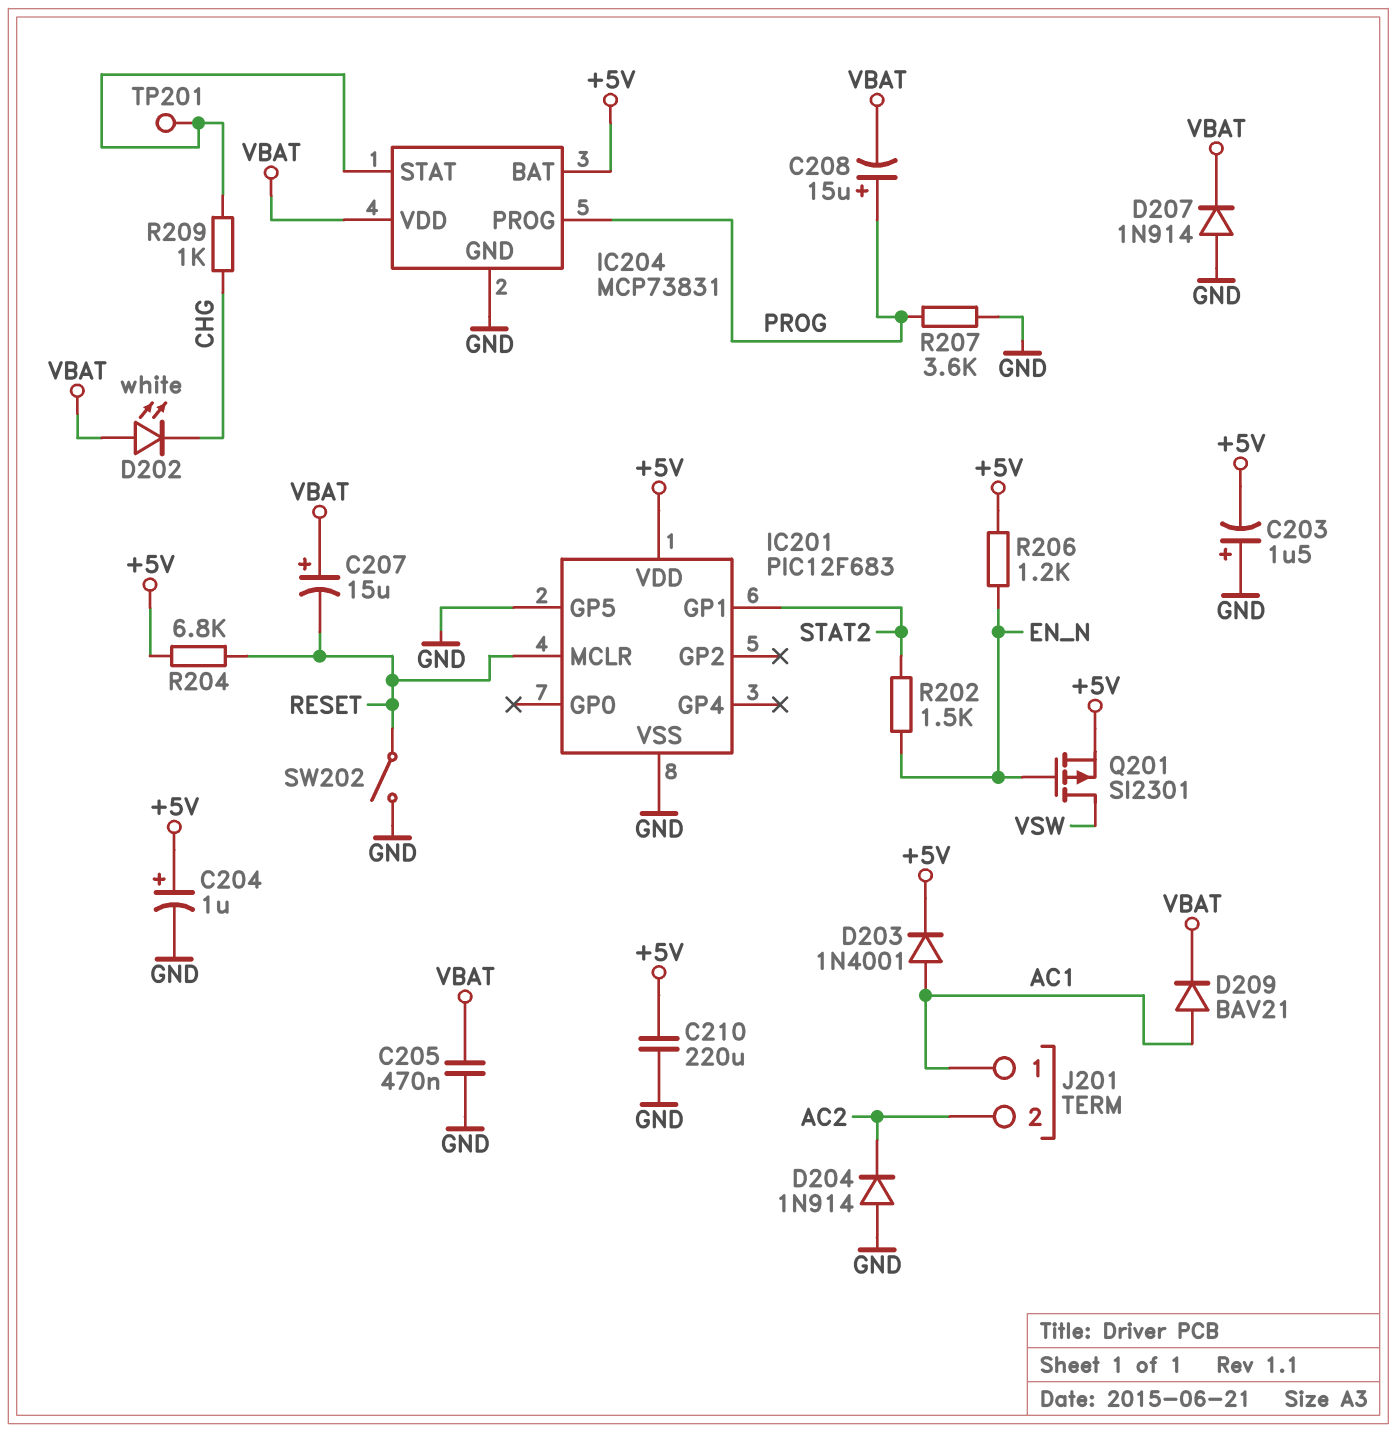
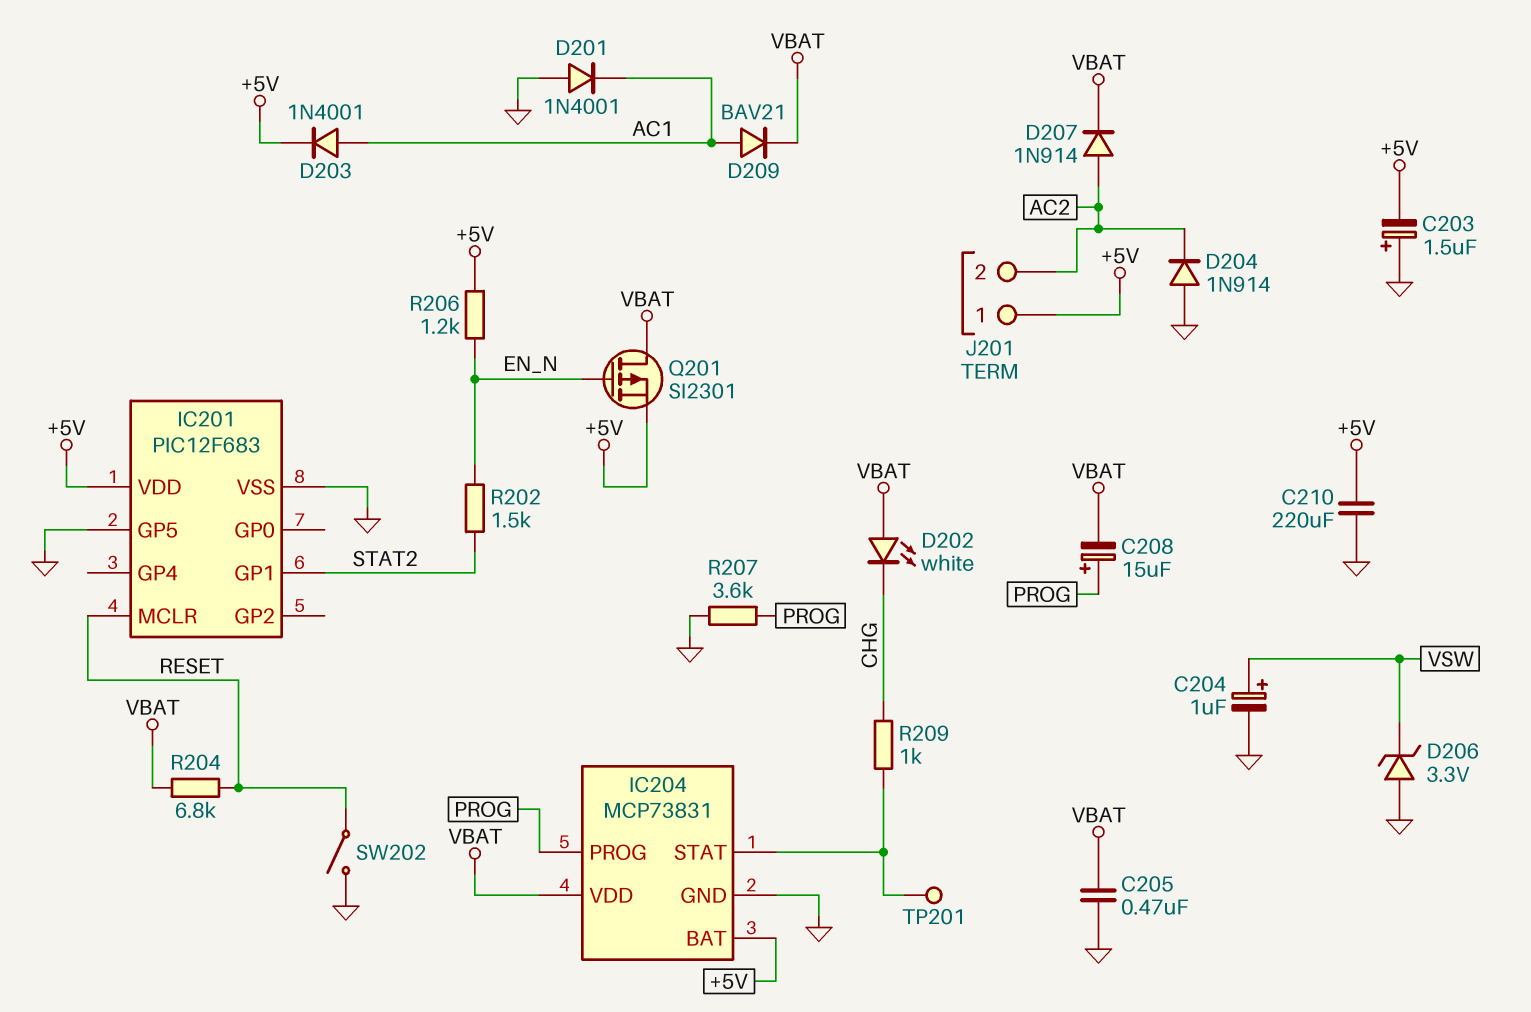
C204: 1uF (plus +5V, minus GND) -> 1uF (plus VSW, minus GND)
C207: 15uF (plus VBAT, minus RESET) -> none
D201: none -> diode 1N4001 (A GND, K AC1)
D206: none -> zener 3.3V (A GND, K VSW)
D207: diode 1N914 (A GND, K VBAT) -> diode 1N914 (A AC2, K VBAT)
J201 pin 1: AC1 -> +5V
Q201: PMOS SI2301 (G EN_N, D VSW, S +5V) -> PMOS SI2301 (G EN_N, D VBAT, S +5V)
R204: 6.8k (+5V, RESET) -> 6.8k (RESET, VBAT)

